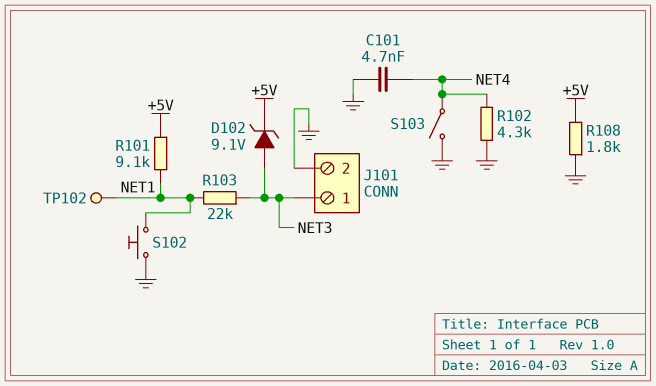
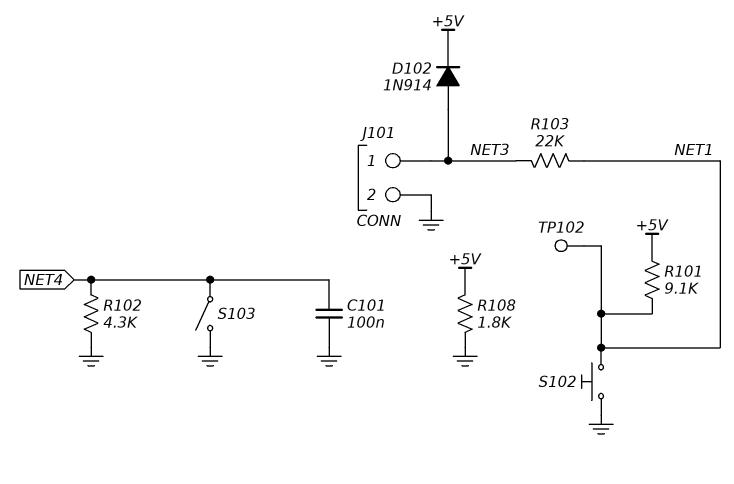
C101: 4.7nF (GND, NET4) -> 100nF (GND, NET4)
D102: zener 9.1V (A NET3, K +5V) -> diode 1N914 (A NET3, K +5V)

